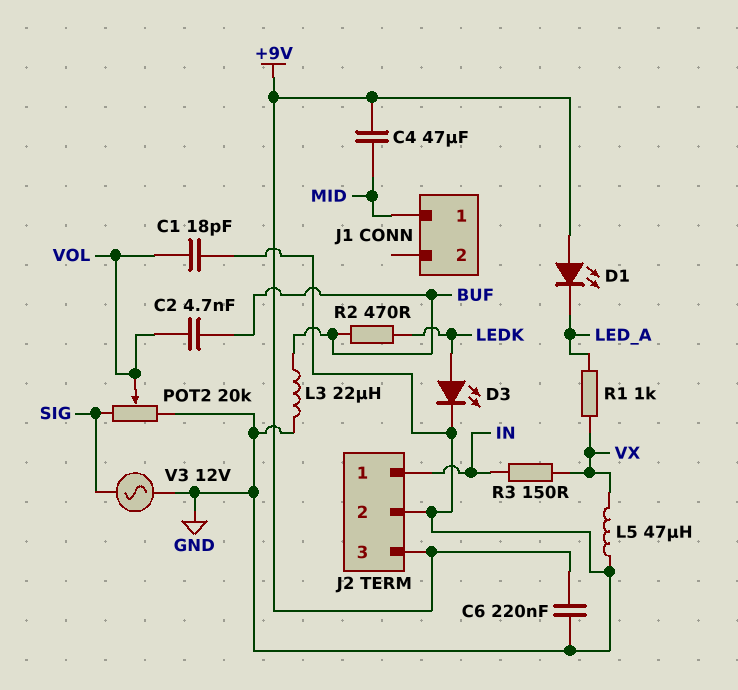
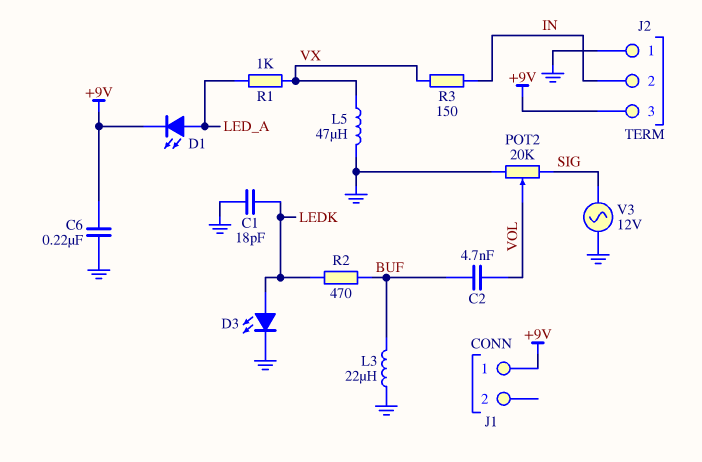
C1: 18pF (GND, VOL) -> 18pF (GND, LEDK)
C4: 47uF (+9V, MID) -> none
D1: LED (A +9V, K LED_A) -> LED (A LED_A, K +9V)
J1 pin 1: MID -> +9V
J2 pin 1: IN -> GND
J2 pin 2: GND -> IN

